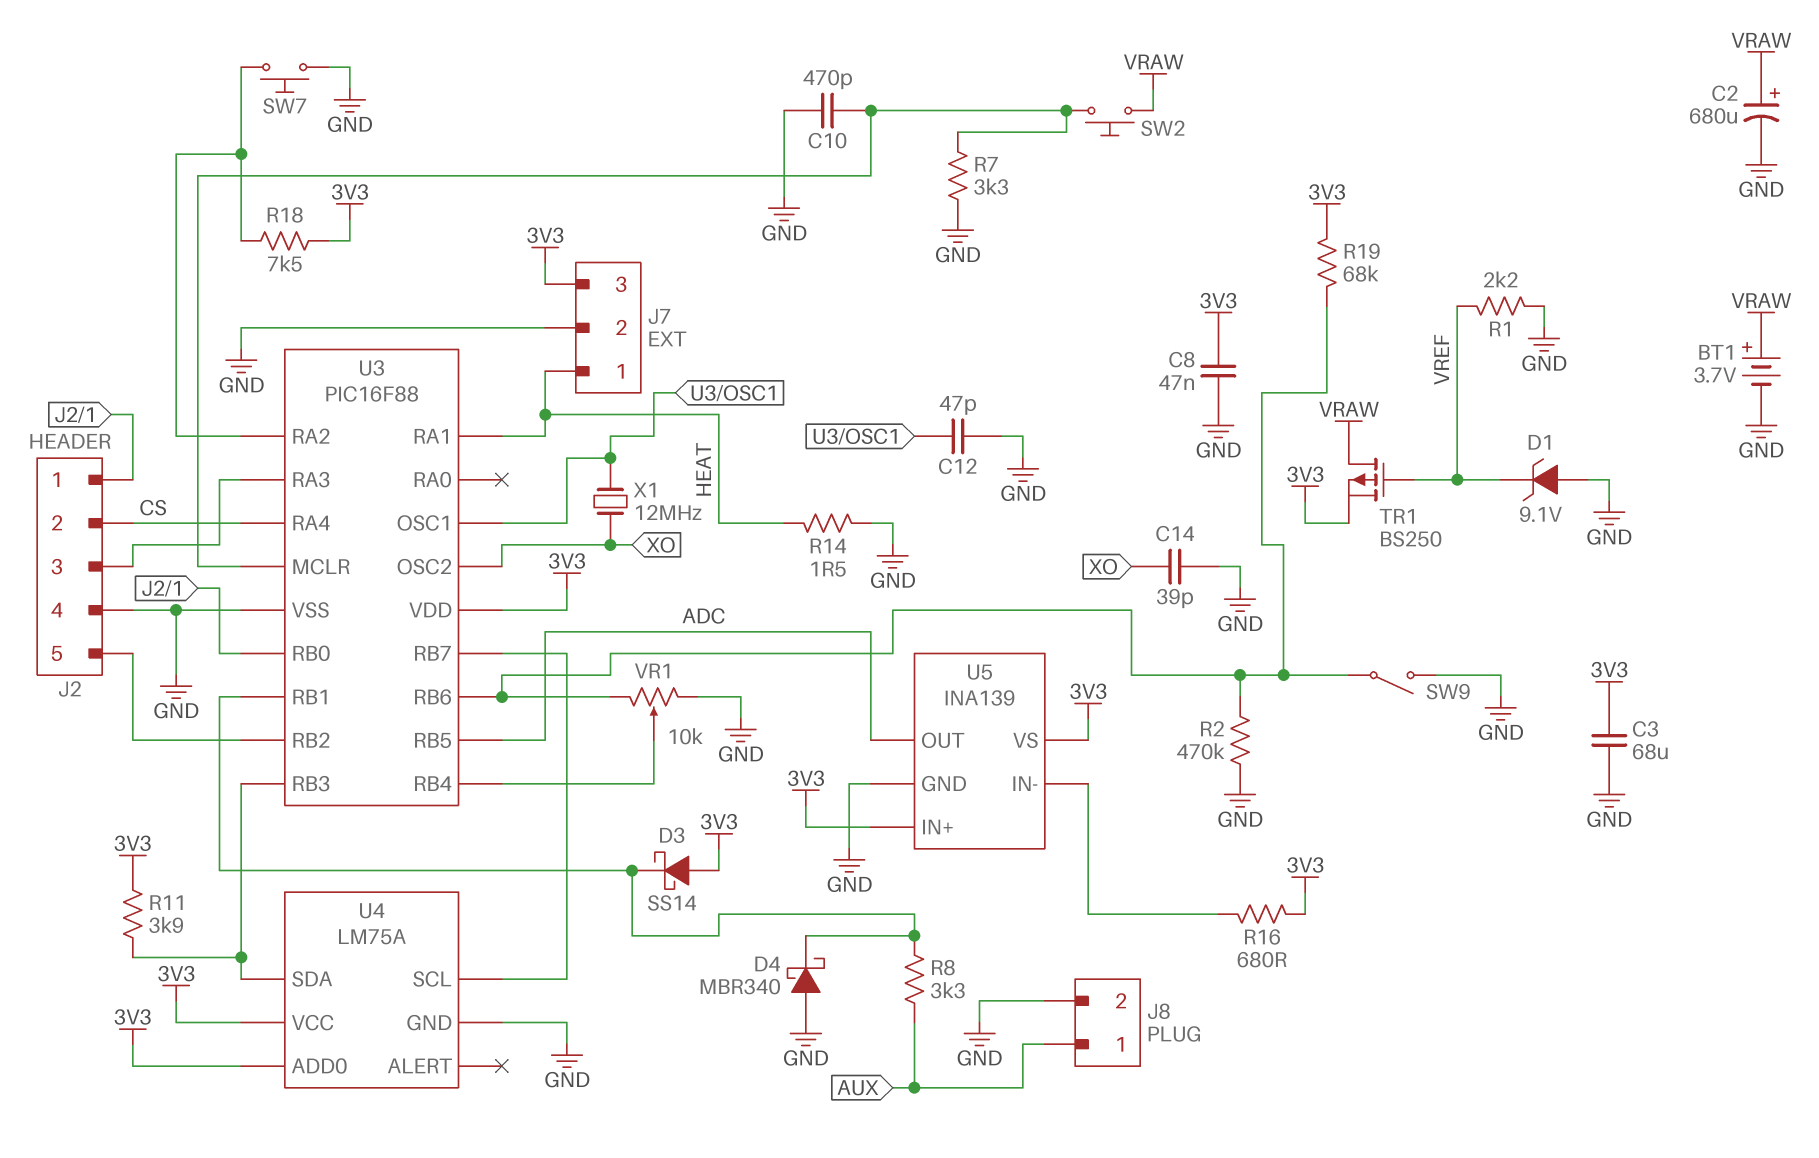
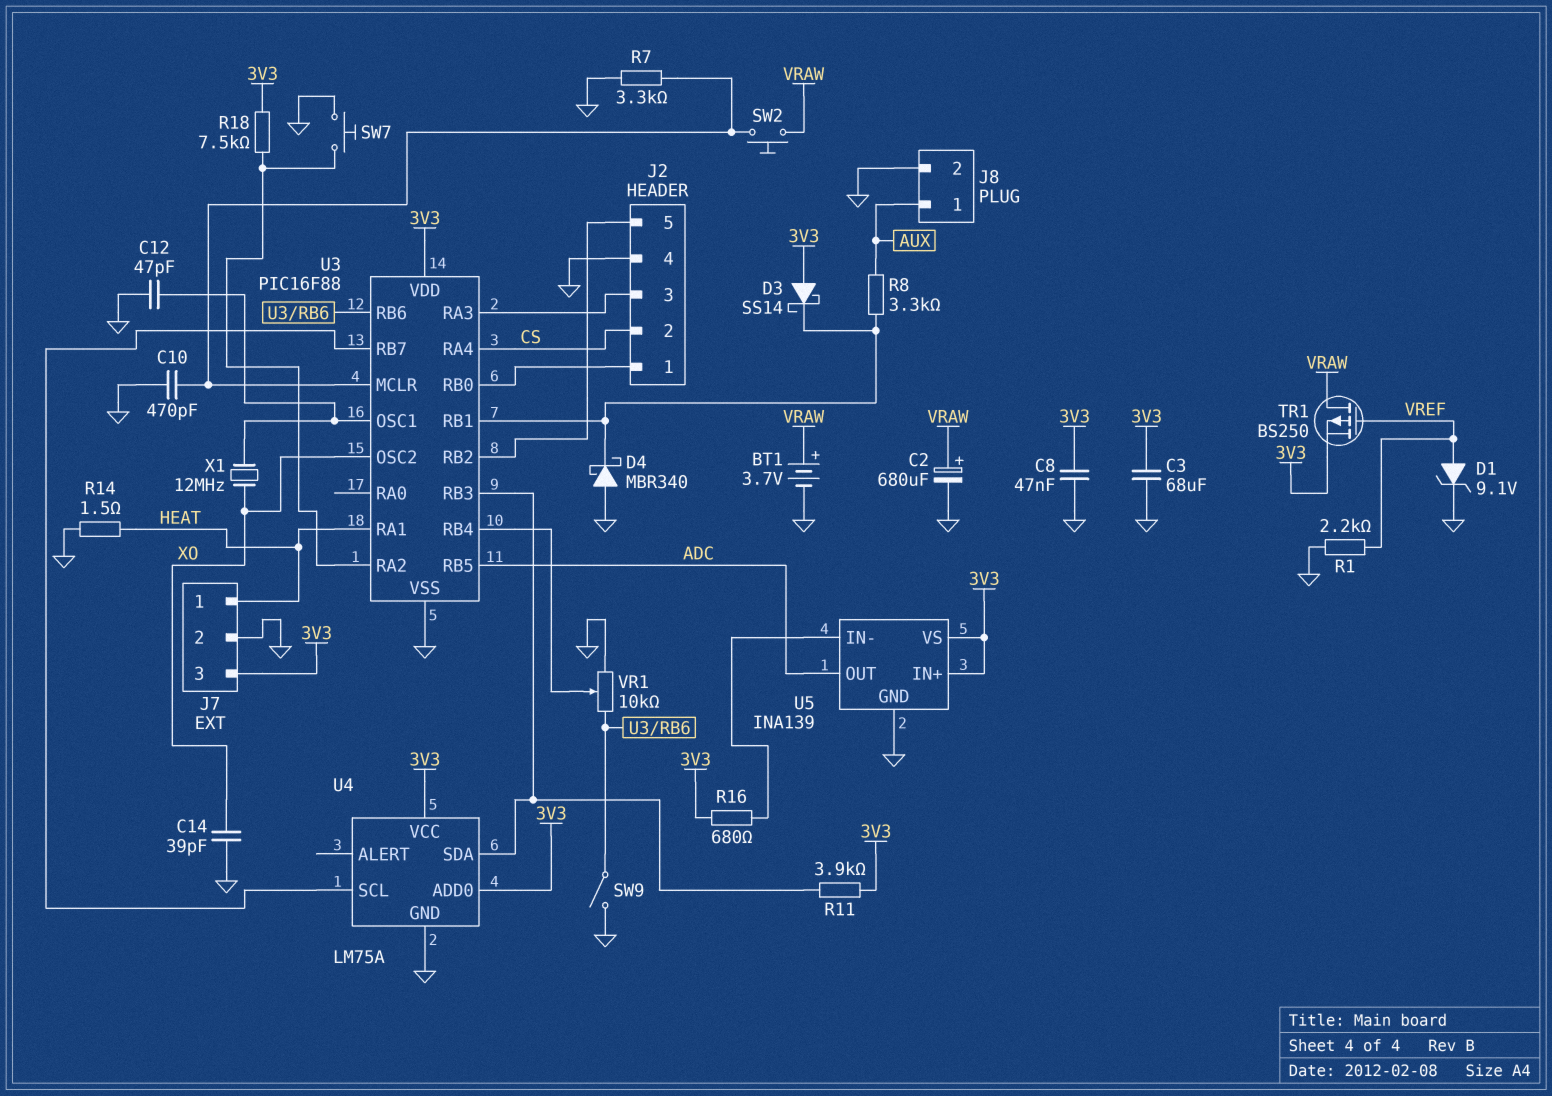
D1: zener 9.1V (A GND, K VREF) -> zener 9.1V (A VREF, K GND)
R2: 470k (GND, U3/RB6) -> none
R19: 68k (3V3, U3/RB6) -> none

